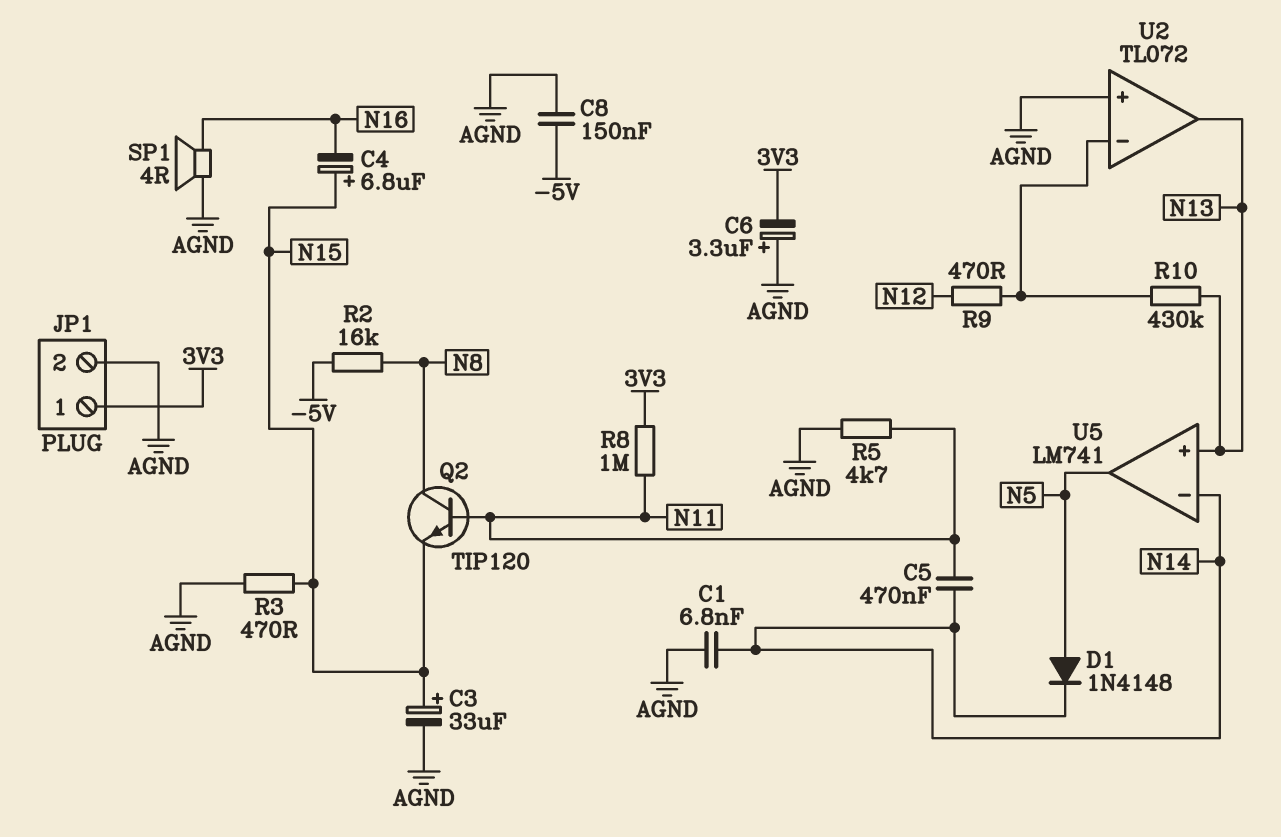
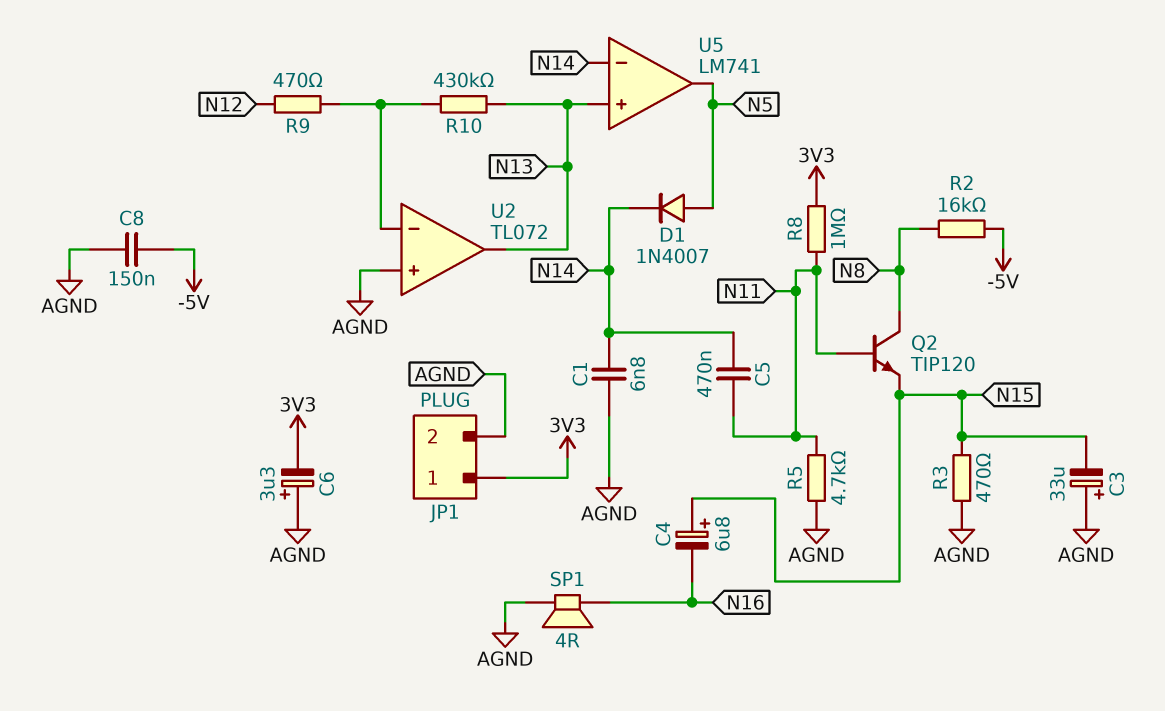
C3: 33uF (plus N15, minus AGND) -> 33uF (plus AGND, minus N15)
D1: diode 1N4148 (A N5, K N14) -> diode 1N4007 (A N5, K N14)

